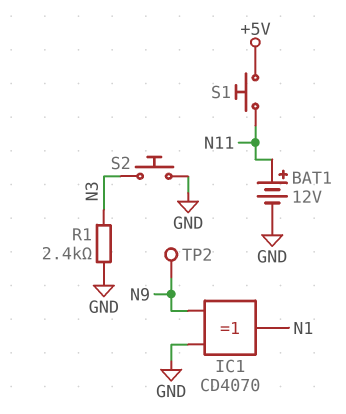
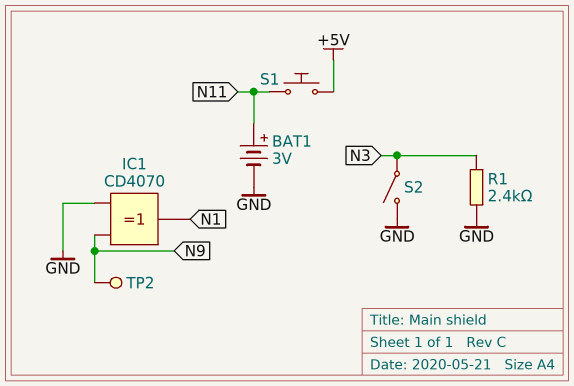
BAT1: 12V (plus N11, minus GND) -> 3V (plus N11, minus GND)
S2: button (GND, N3) -> switch (GND, N3)

